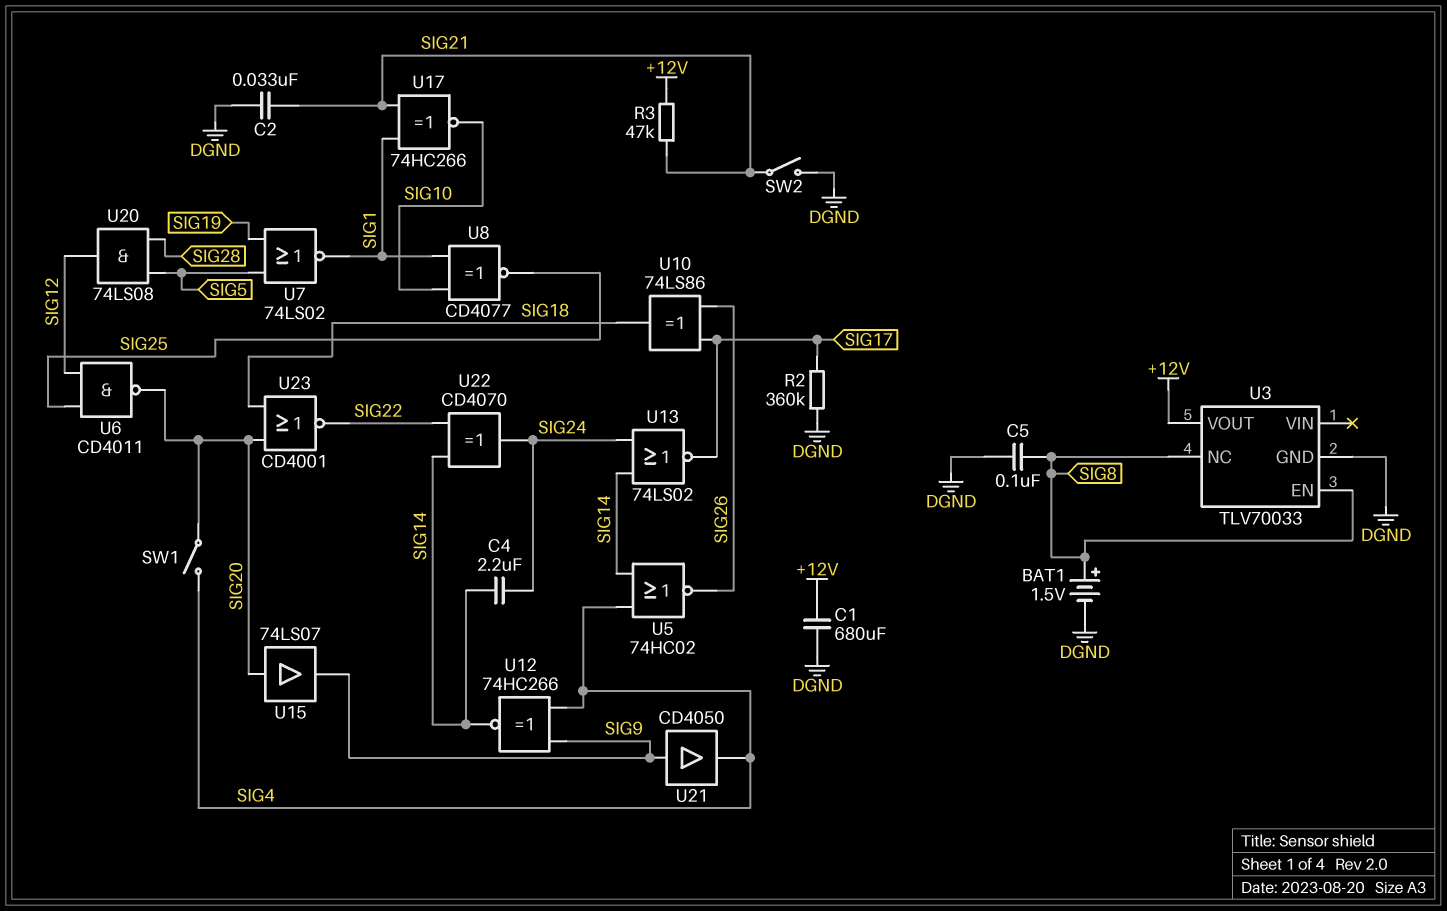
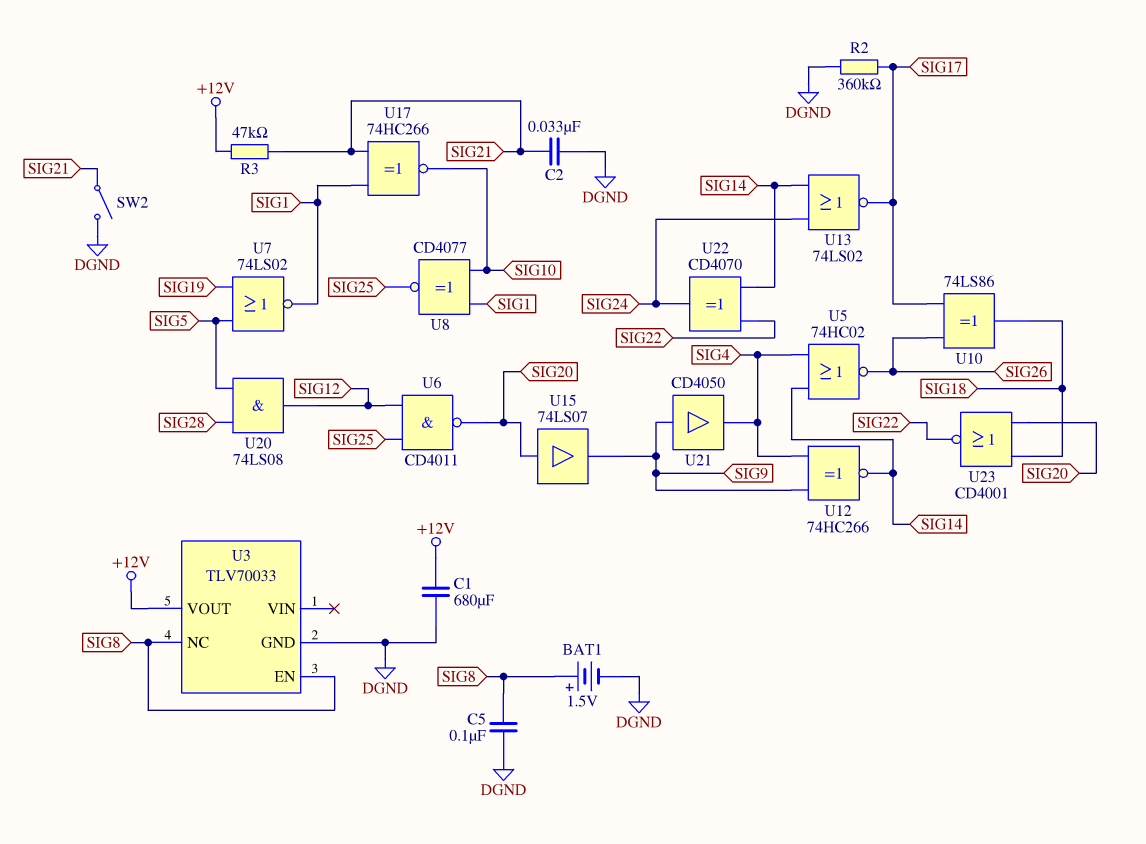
C4: 2.2uF (SIG14, SIG24) -> none
SW1: switch (SIG4, SIG20) -> none

